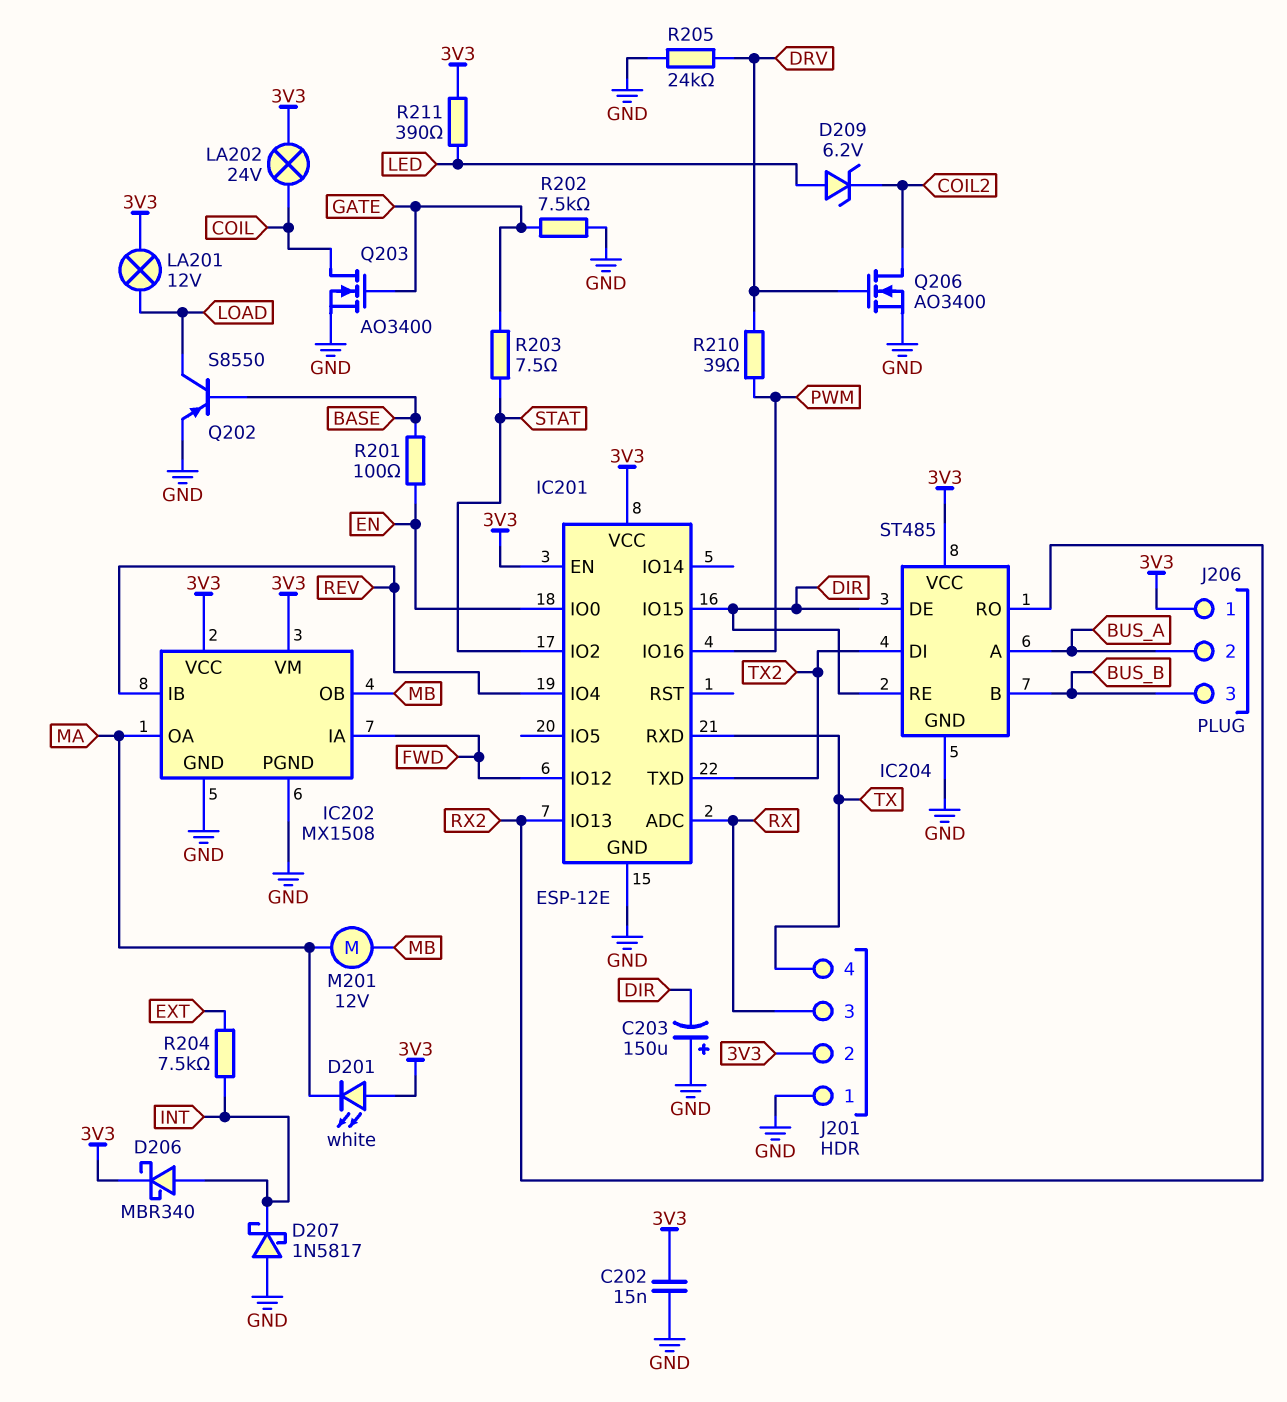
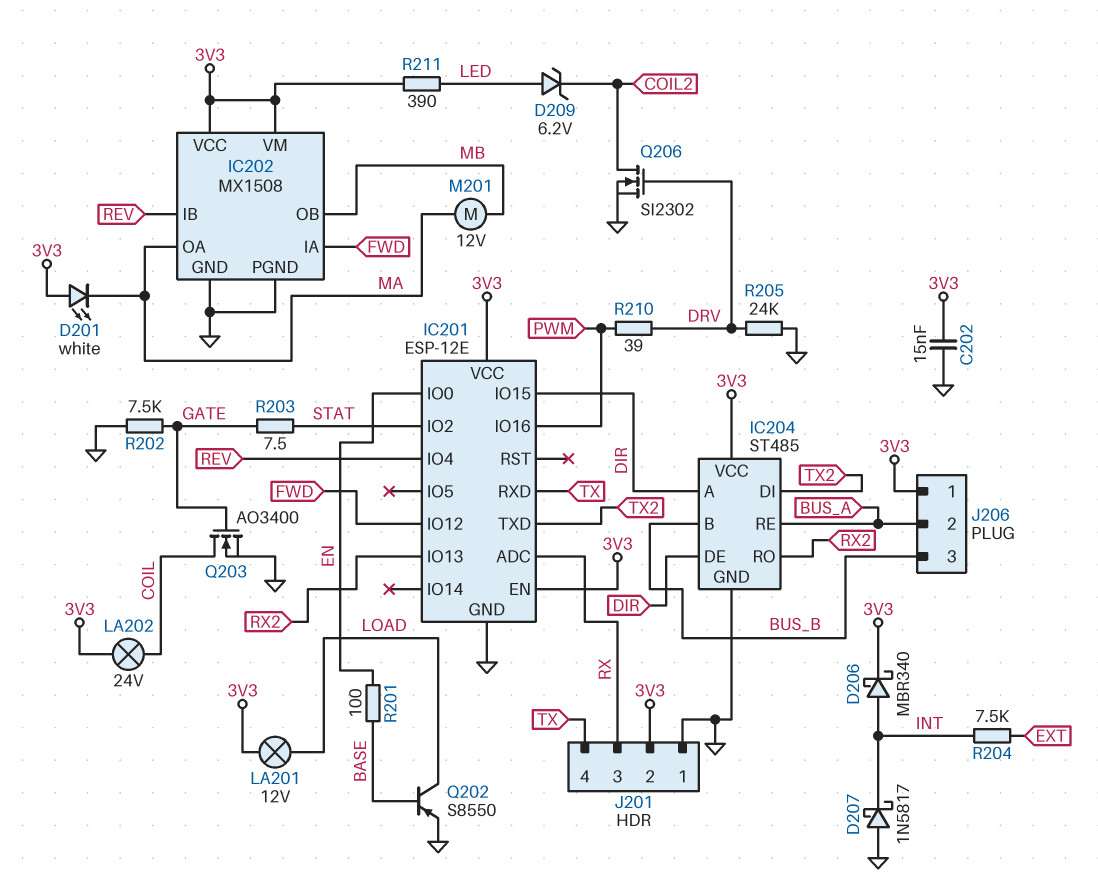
C203: 150uF (plus GND, minus DIR) -> none
IC204 pin A: BUS_A -> DIR
IC204 pin RE: DIR -> BUS_A
Q206: NMOS AO3400 (G DRV, D COIL2, S GND) -> NMOS SI2302 (G DRV, D COIL2, S GND)

